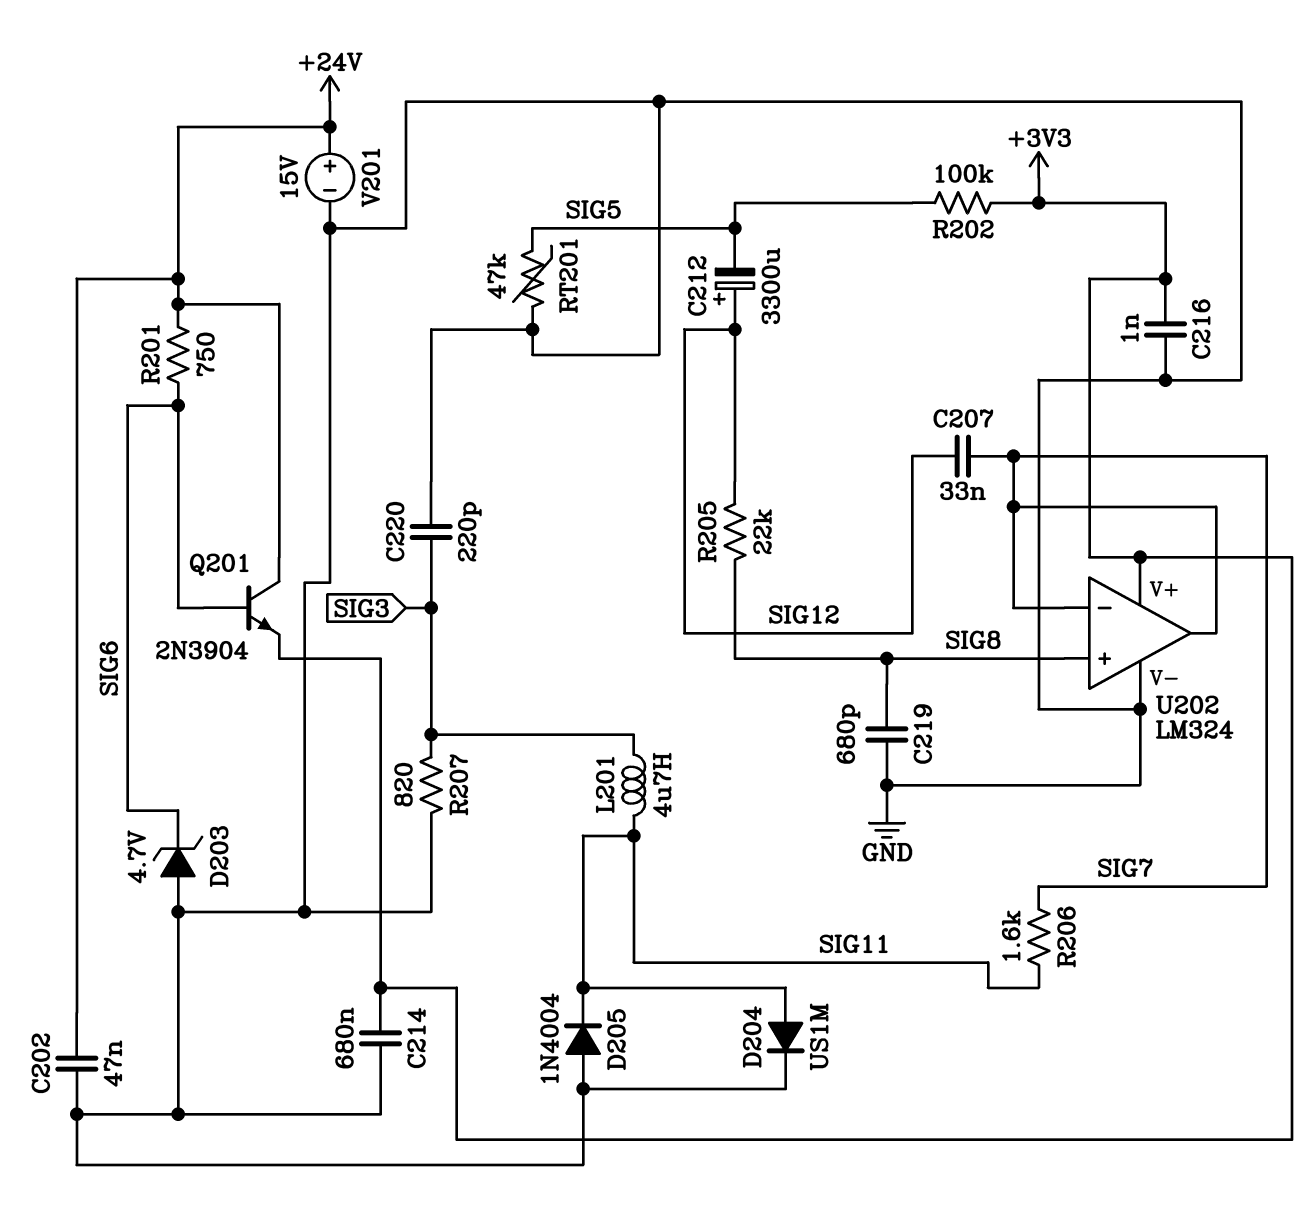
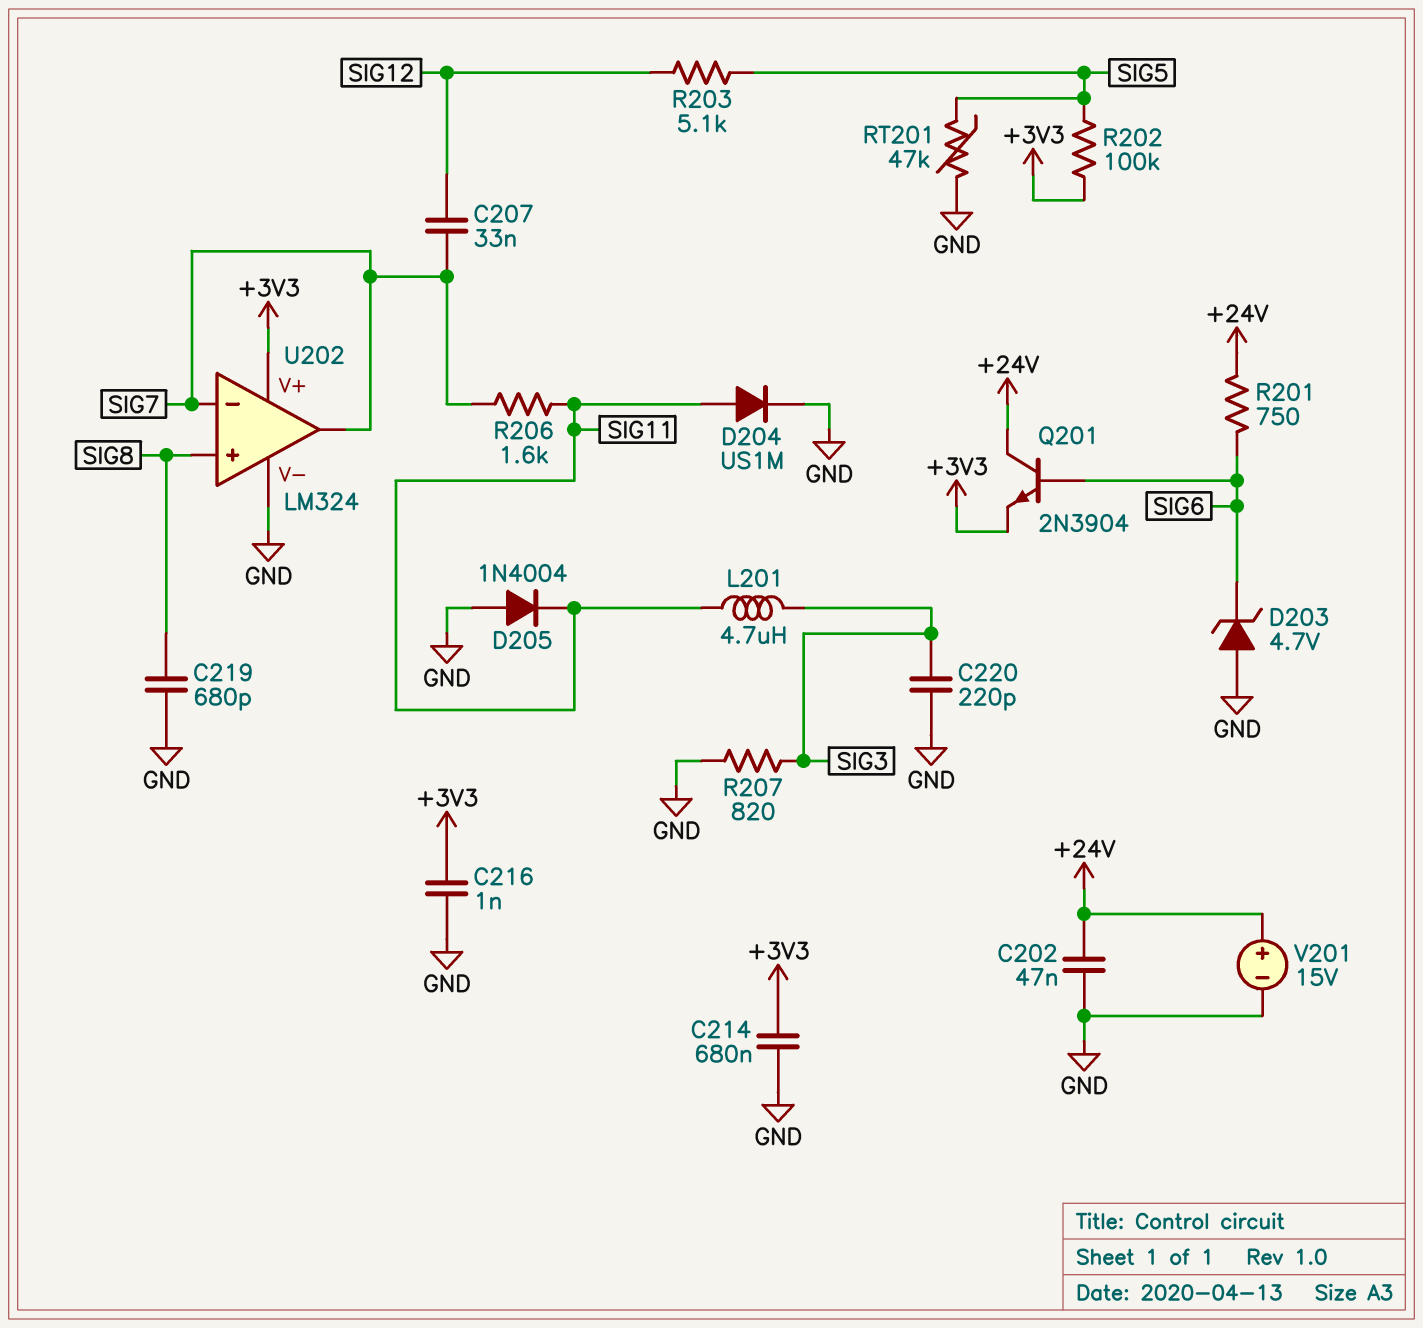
C212: 3300uF (plus SIG12, minus SIG5) -> none
R203: none -> 5.1k (SIG5, SIG12)
R205: 22k (SIG8, SIG12) -> none

